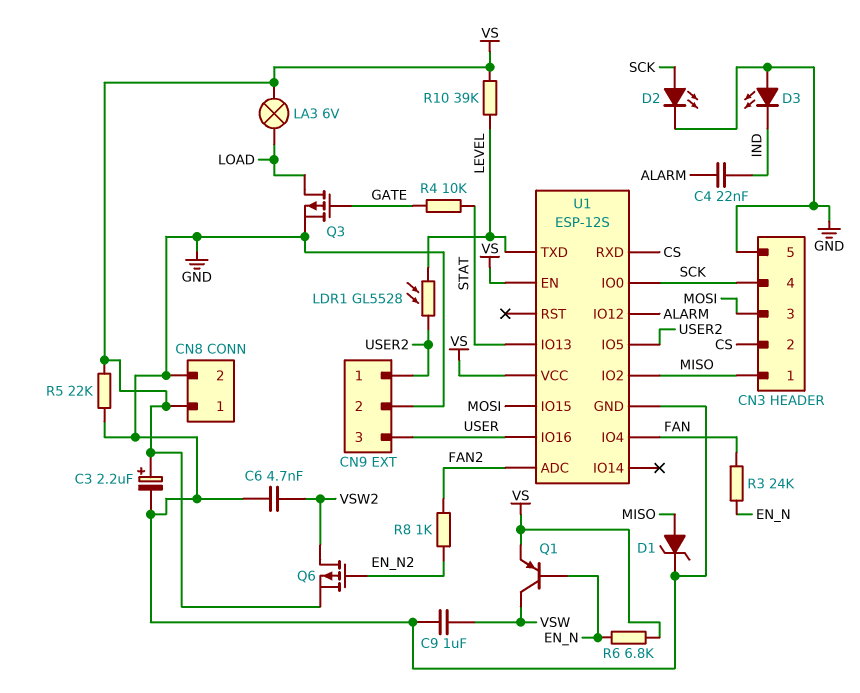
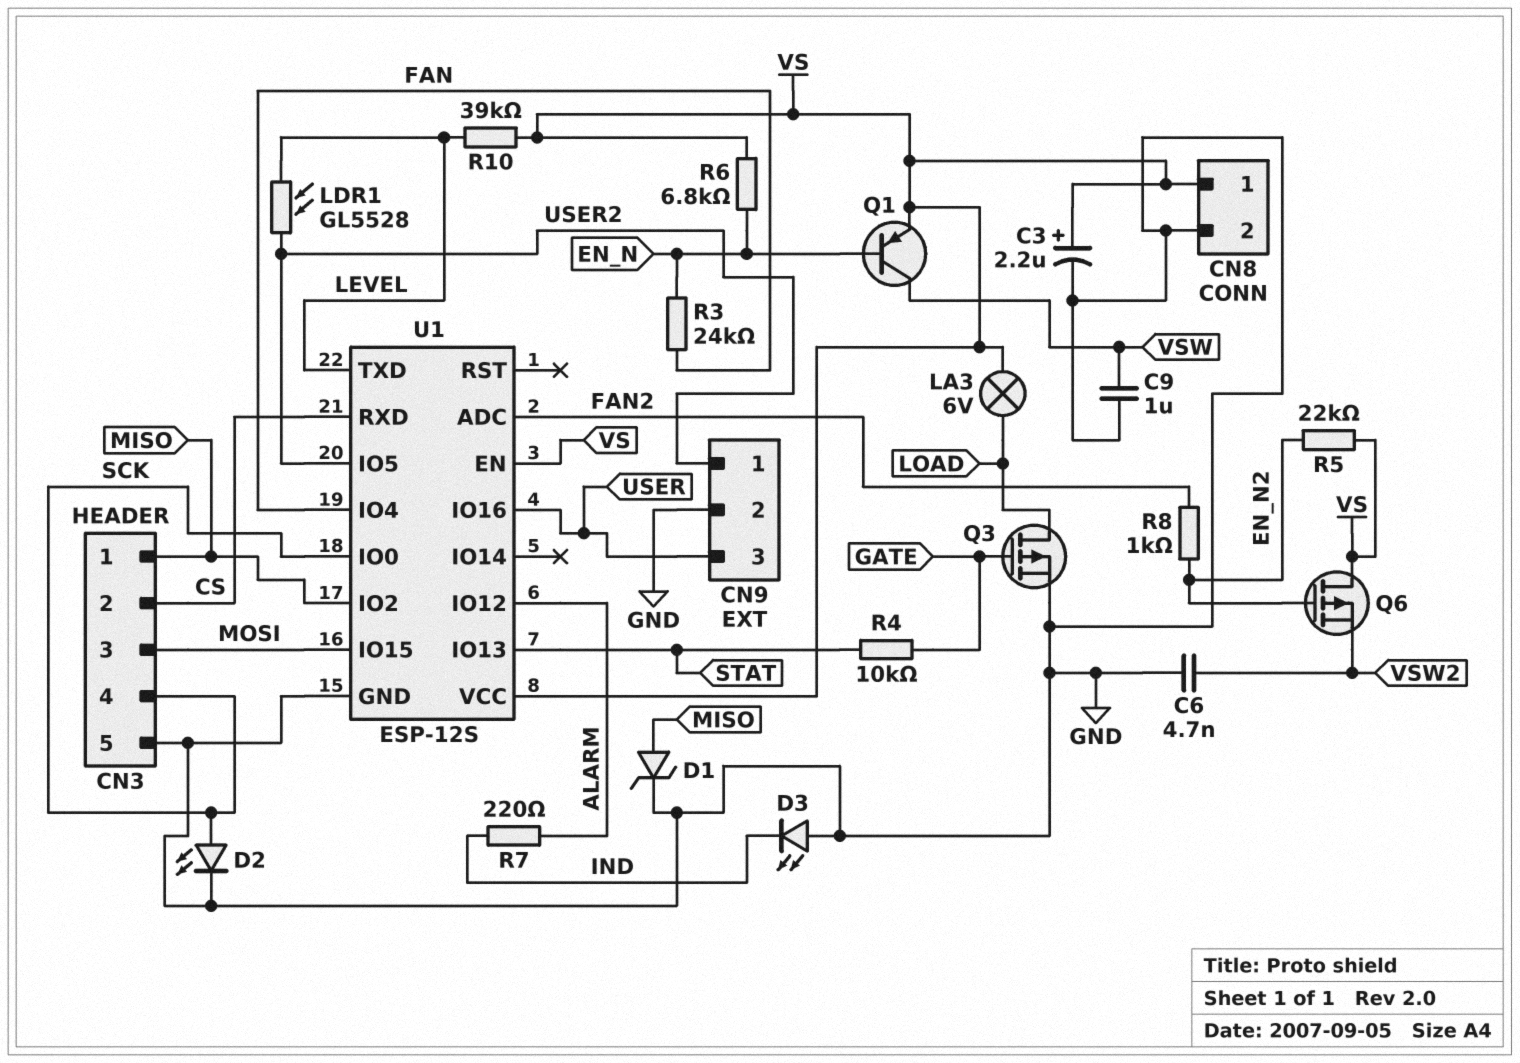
C4: 22nF (ALARM, IND) -> none
Q6: PMOS (G EN_N2, D VSW2, S VS) -> PMOS (G EN_N2, D VS, S VSW2)
R5: 22k (GND, VS) -> 22k (EN_N2, VS)
R7: none -> 220 (ALARM, IND)

